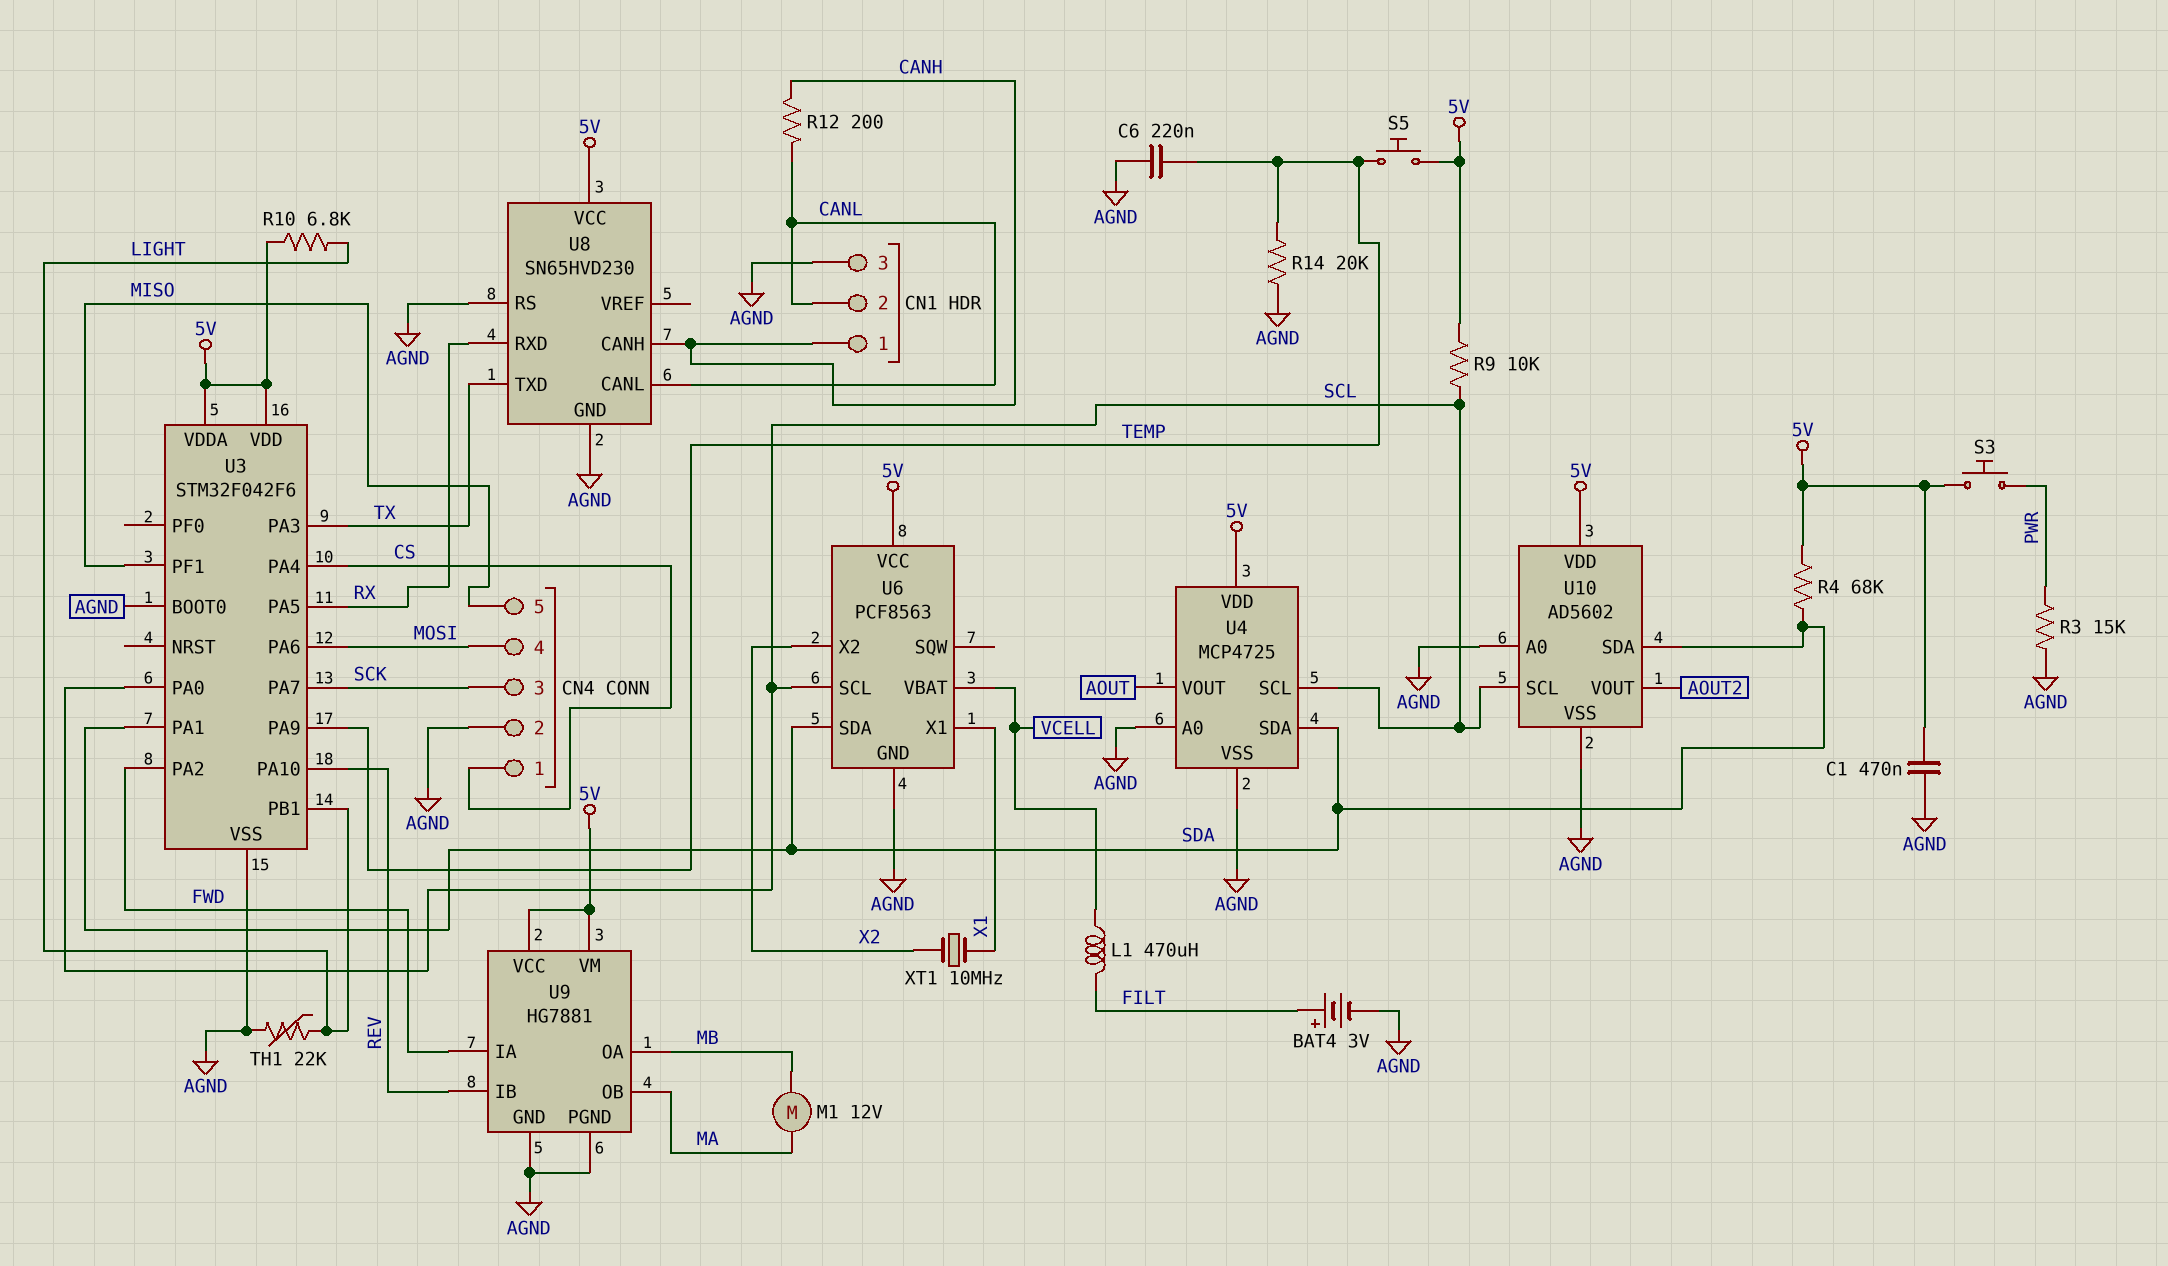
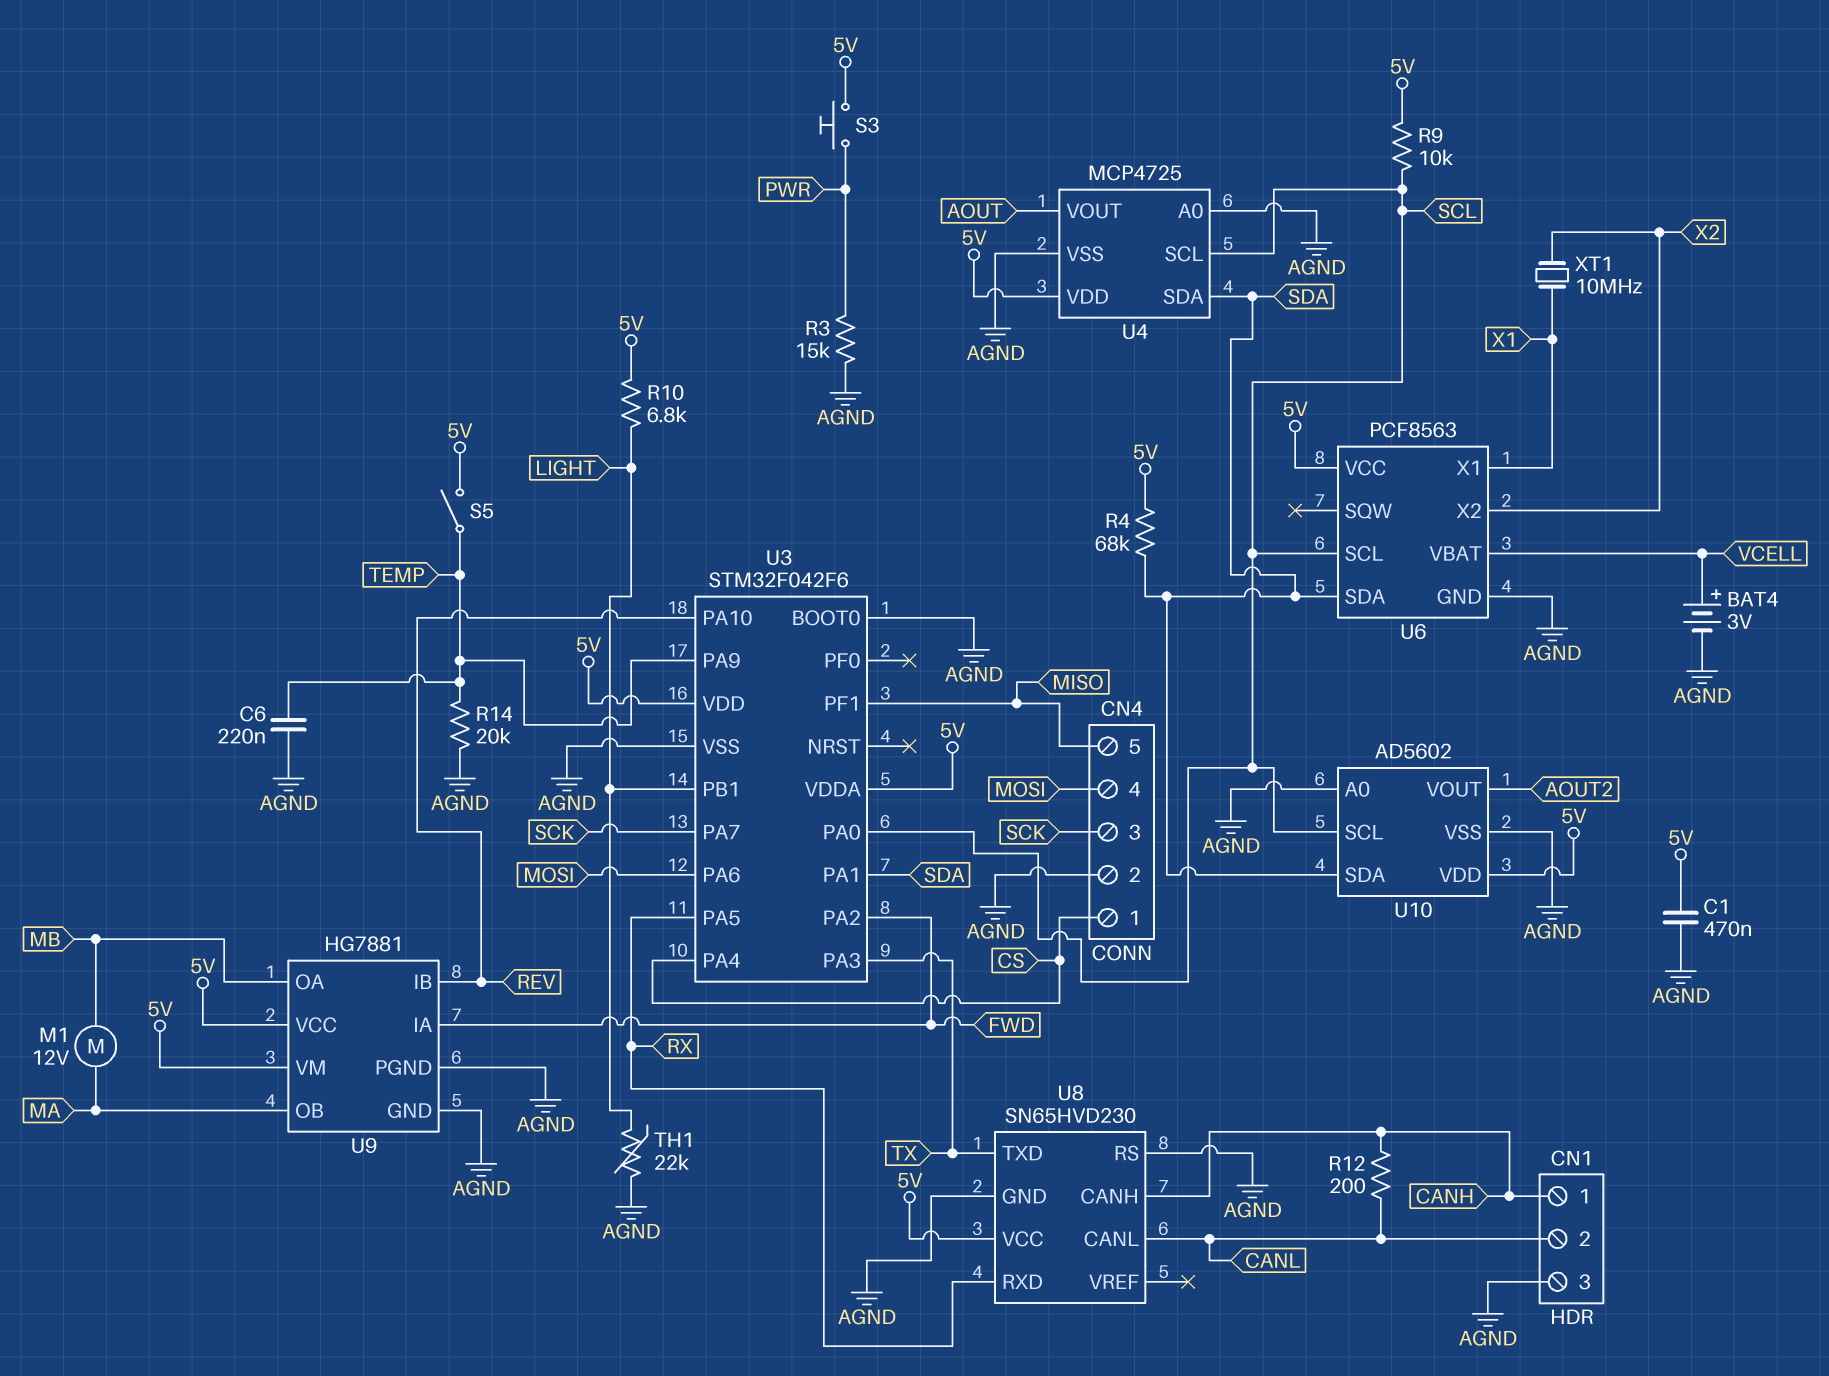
BAT4: 3V (plus FILT, minus AGND) -> 3V (plus VCELL, minus AGND)
L1: 470uH (FILT, VCELL) -> none
S5: button (5V, TEMP) -> switch (5V, TEMP)

